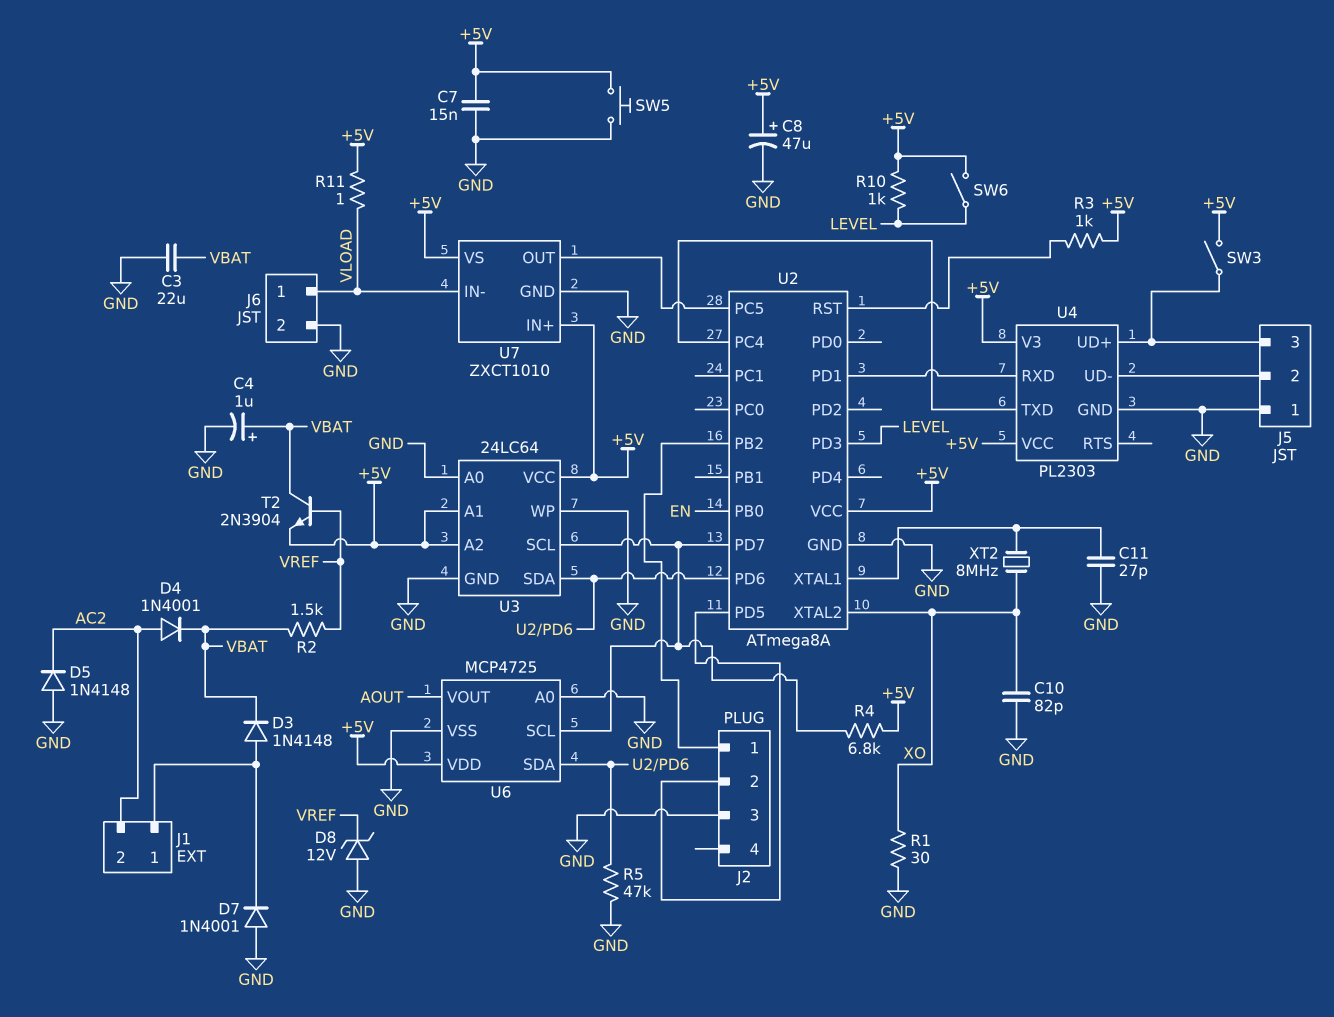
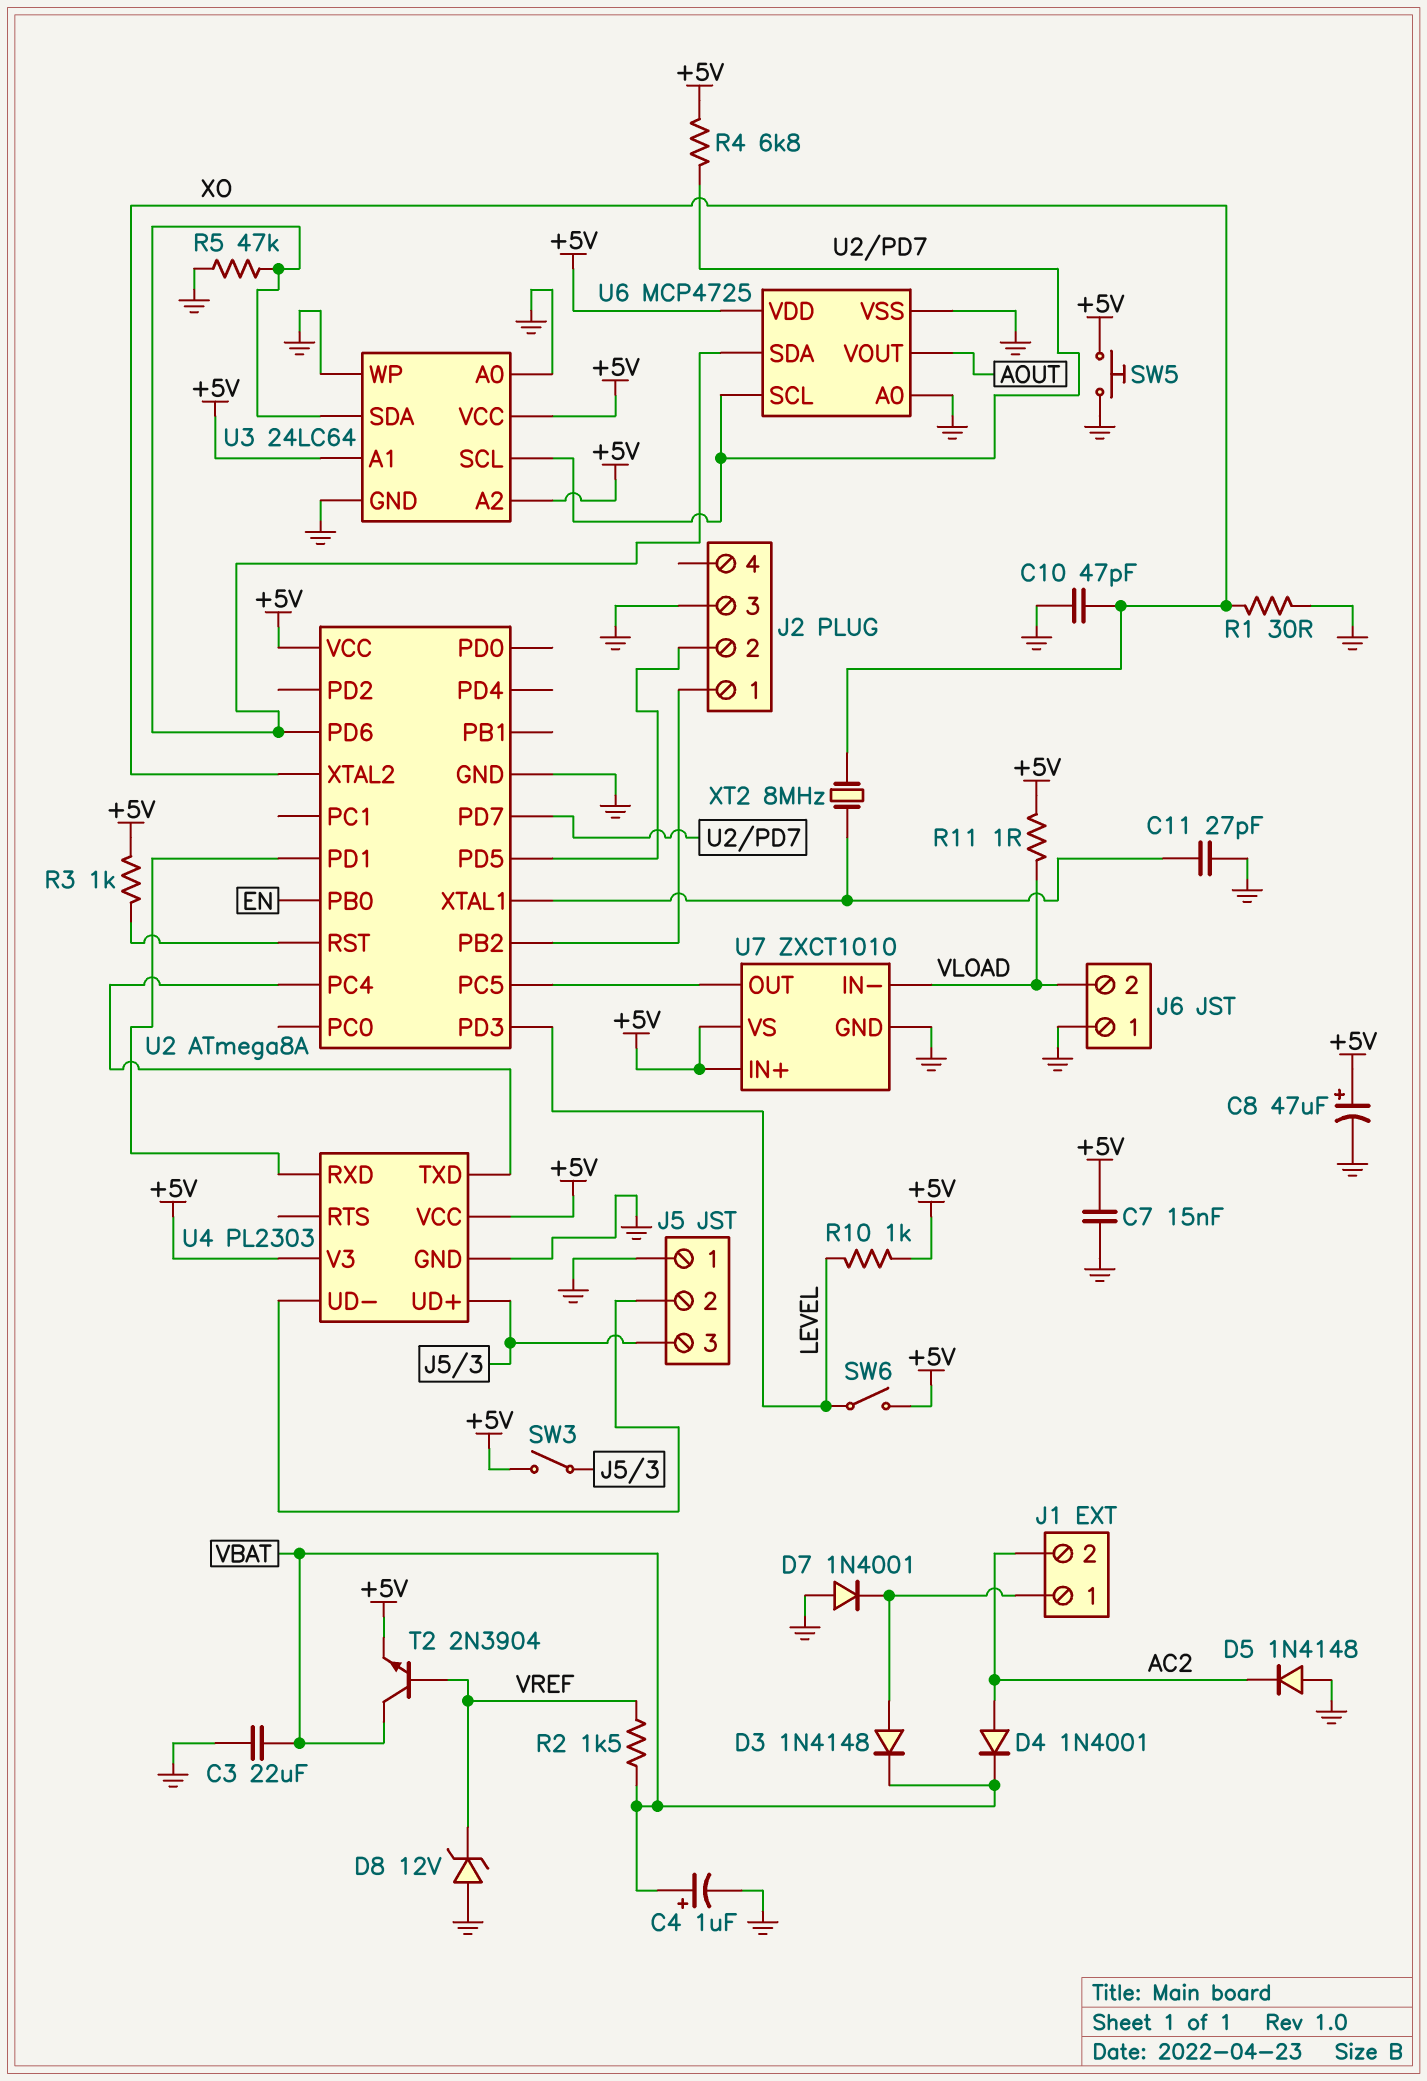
C10: 82pF (GND, XO) -> 47pF (GND, XO)
J6 pin 1: VLOAD -> GND
J6 pin 2: GND -> VLOAD

